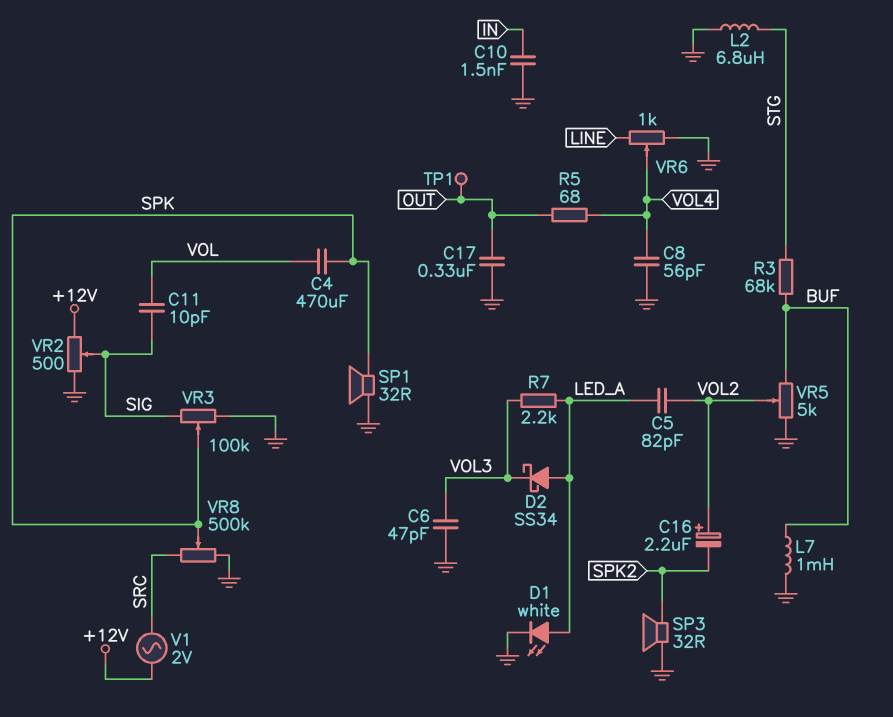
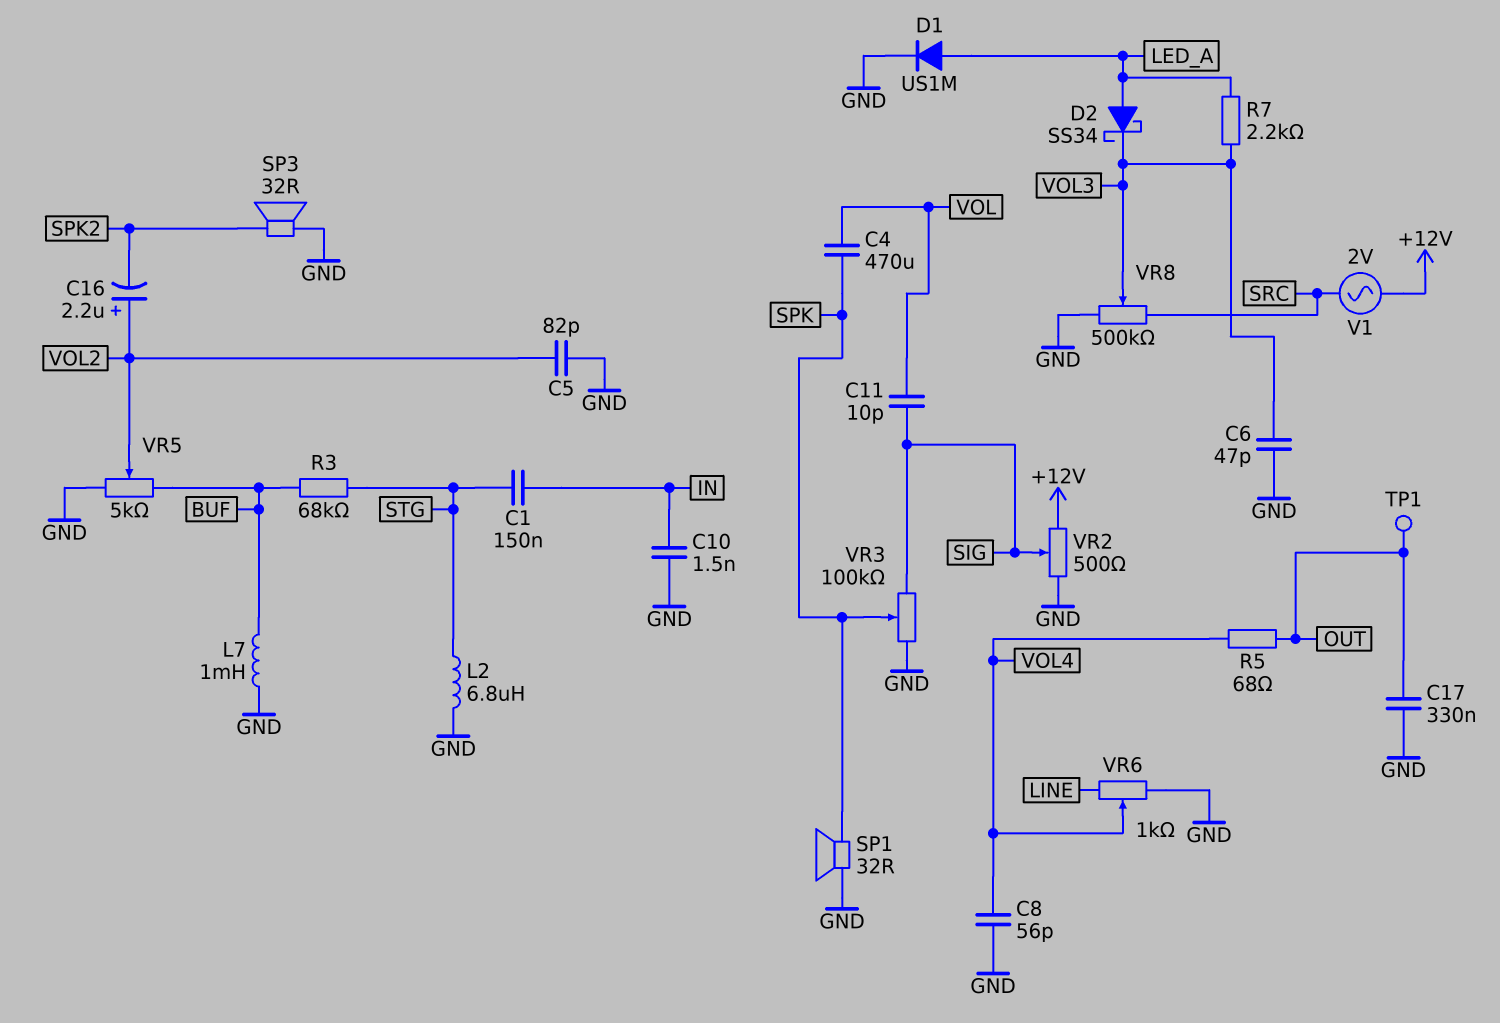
C1: none -> 150nF (IN, STG)
C5: 82pF (LED_A, VOL2) -> 82pF (GND, VOL2)
D1: LED white (A LED_A, K GND) -> diode US1M (A LED_A, K GND)
VR8: 500k (GND, SRC, wiper SPK) -> 500k (GND, SRC, wiper VOL3)

